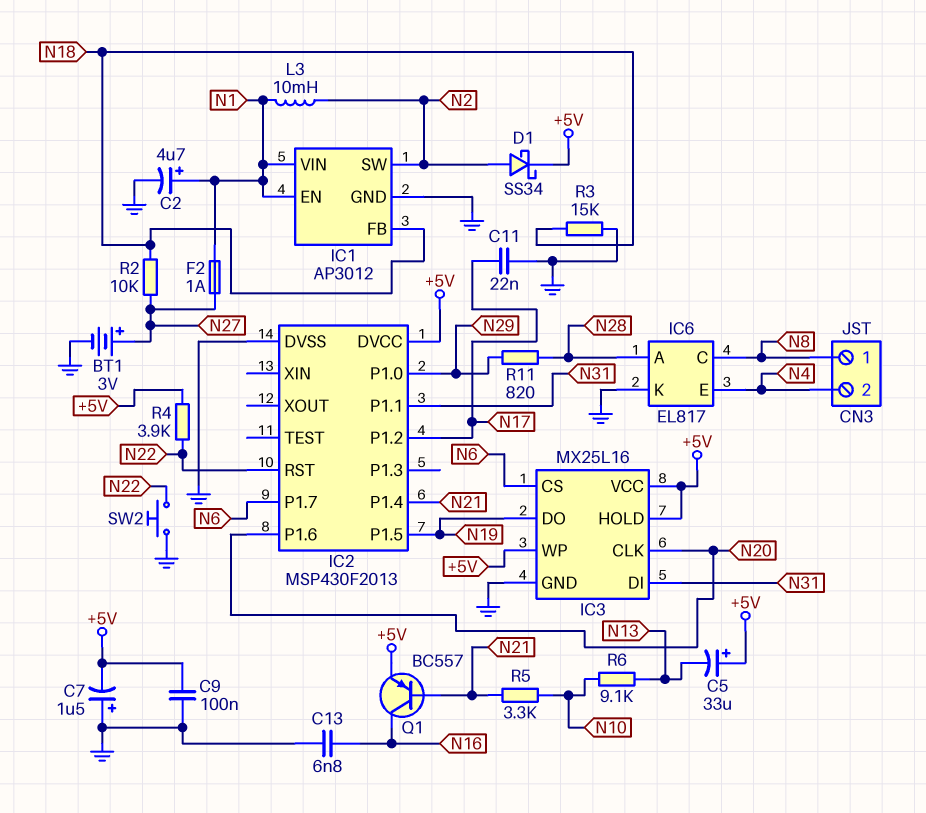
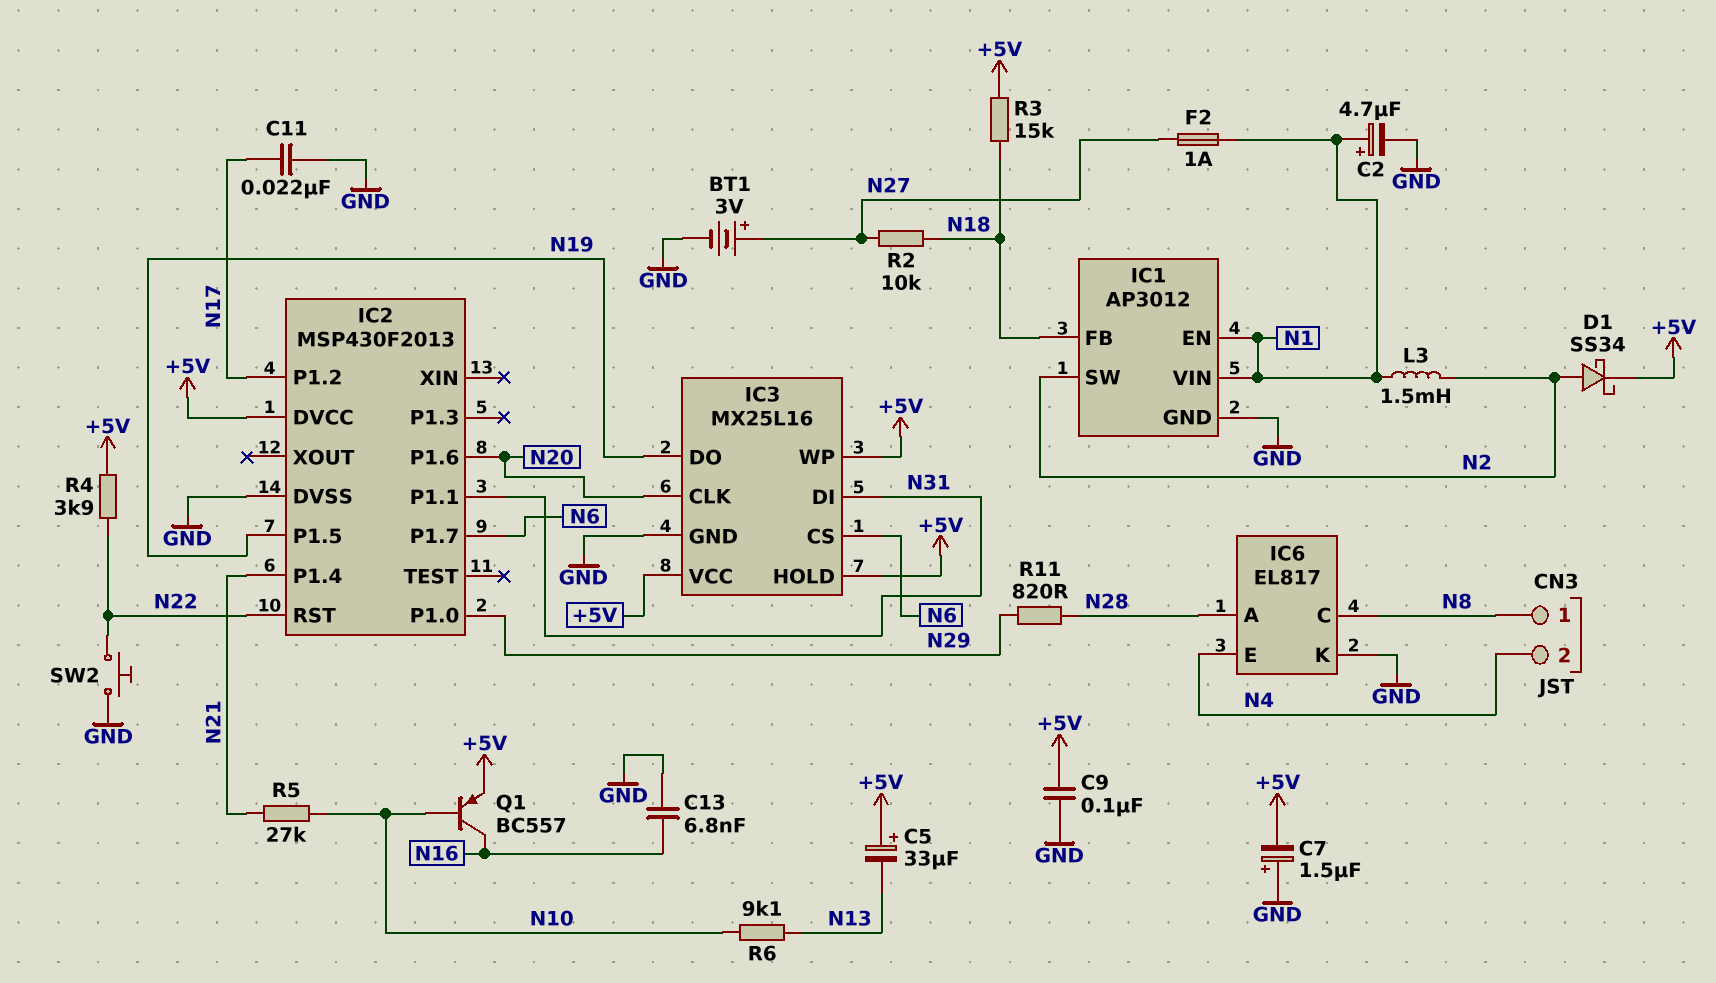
L3: 10mH (N1, N2) -> 1.5mH (N1, N2)
Q1: PNP BC557 (B N21, C N16, E +5V) -> PNP BC557 (B N10, C N16, E +5V)
R3: 15k (GND, N18) -> 15k (+5V, N18)
R5: 3.3k (N10, N21) -> 27k (N10, N21)

